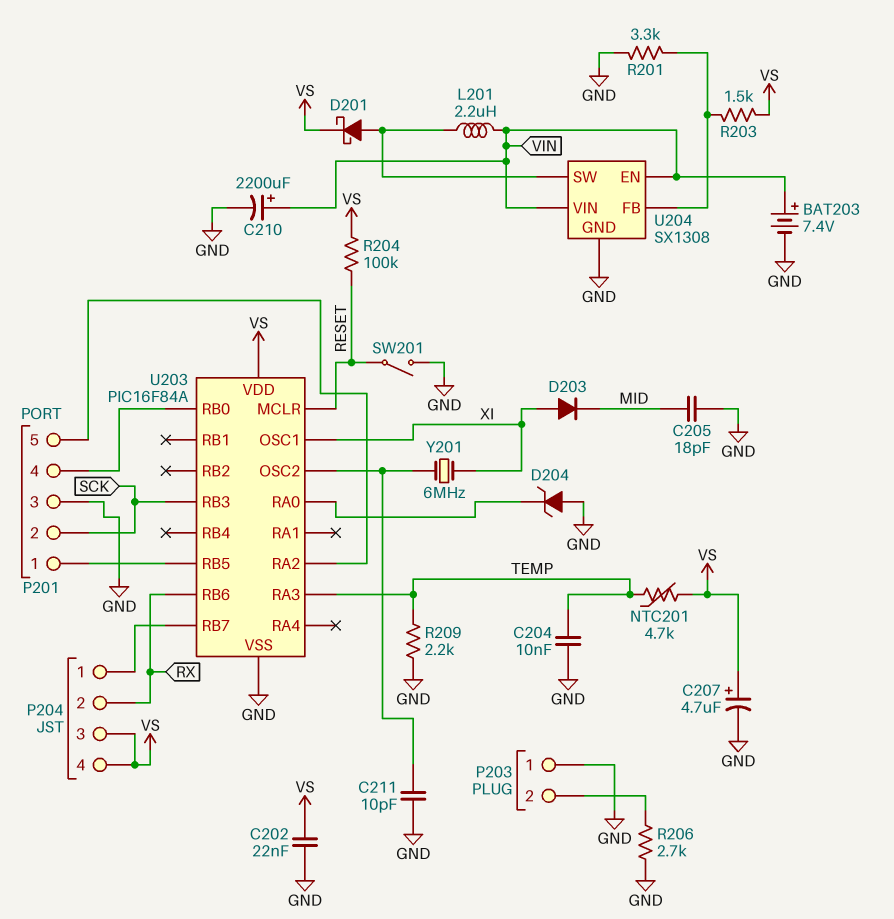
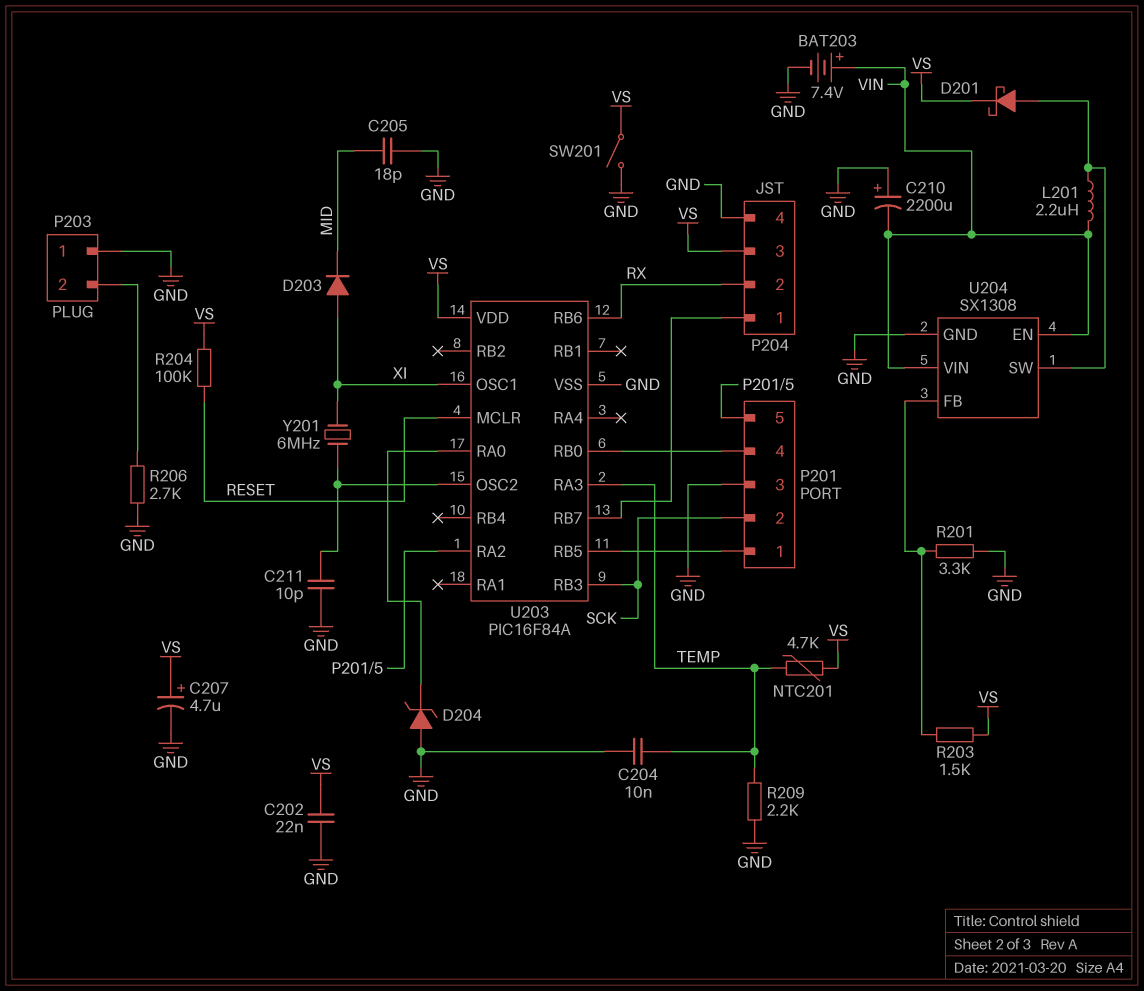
C210: 2200uF (plus VIN, minus GND) -> 2200uF (plus GND, minus VIN)
P204 pin 4: VS -> GND
SW201: switch (GND, RESET) -> switch (GND, VS)

